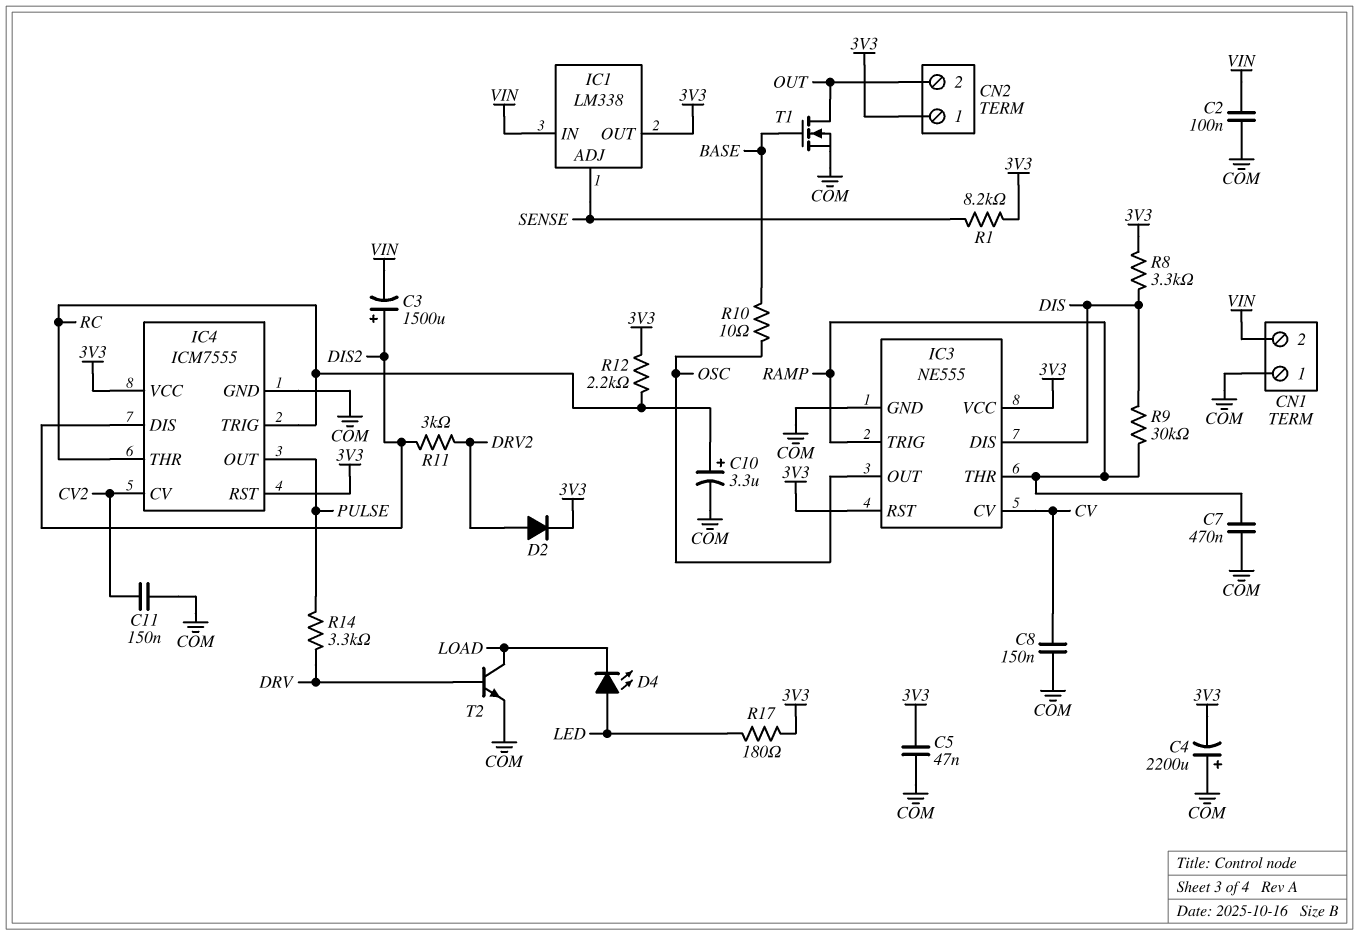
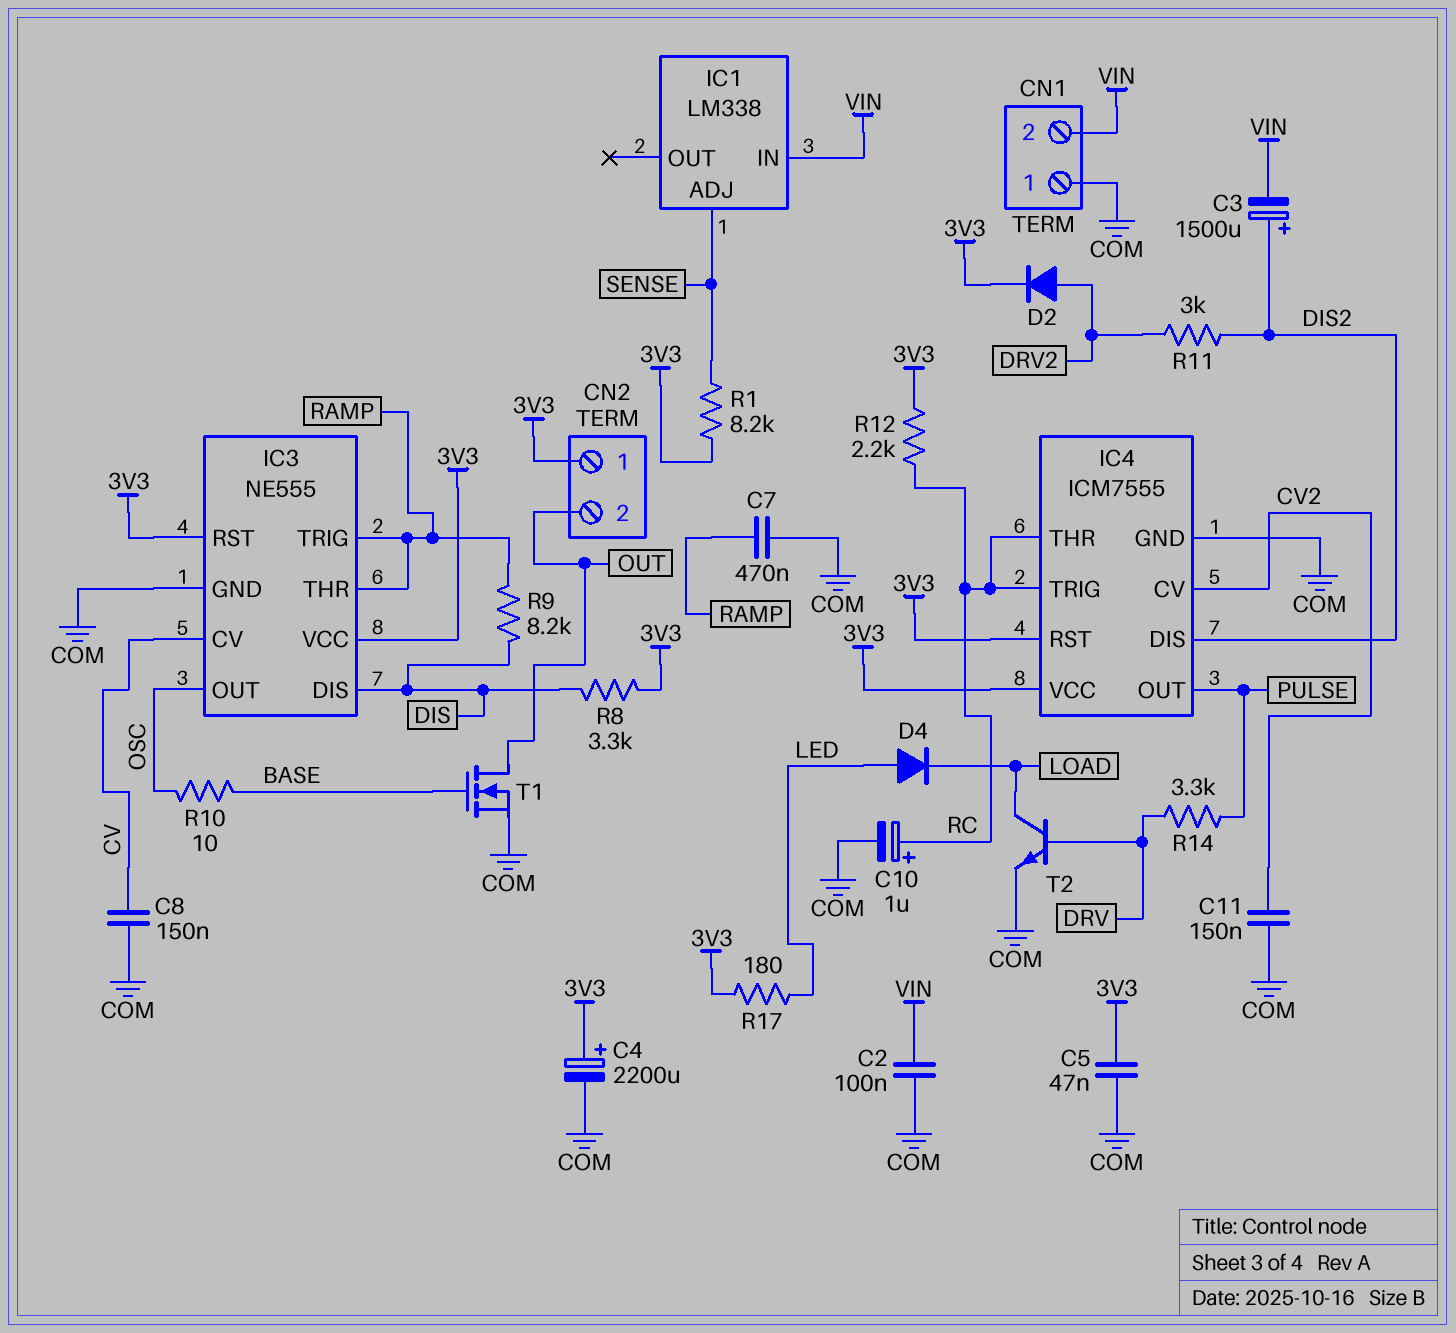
C4: 2200uF (plus COM, minus 3V3) -> 2200uF (plus 3V3, minus COM)
C10: 3.3uF (plus RC, minus COM) -> 1uF (plus RC, minus COM)
D4: LED (A LED, K LOAD) -> diode (A LED, K LOAD)
IC1 pin OUT: 3V3 -> none
R9: 30k (DIS, RAMP) -> 8.2k (DIS, RAMP)

